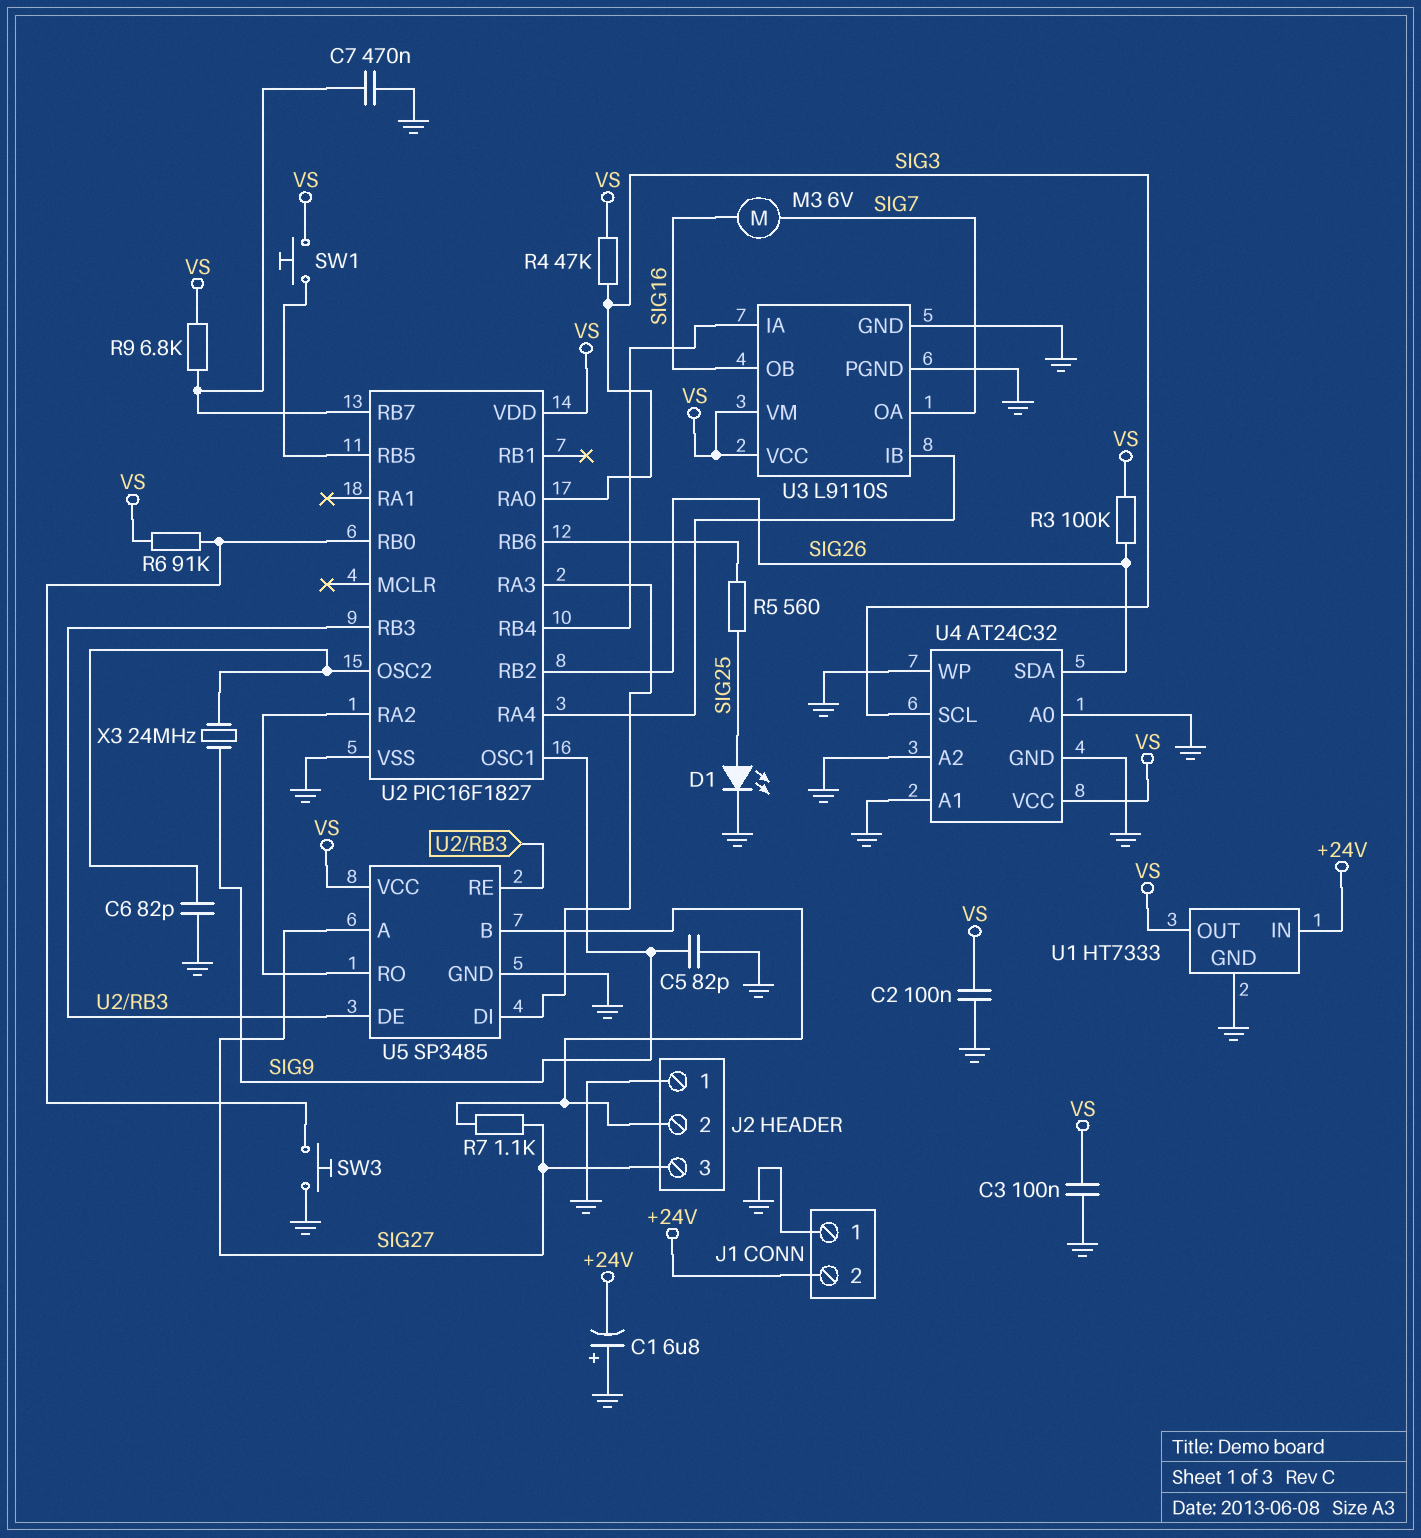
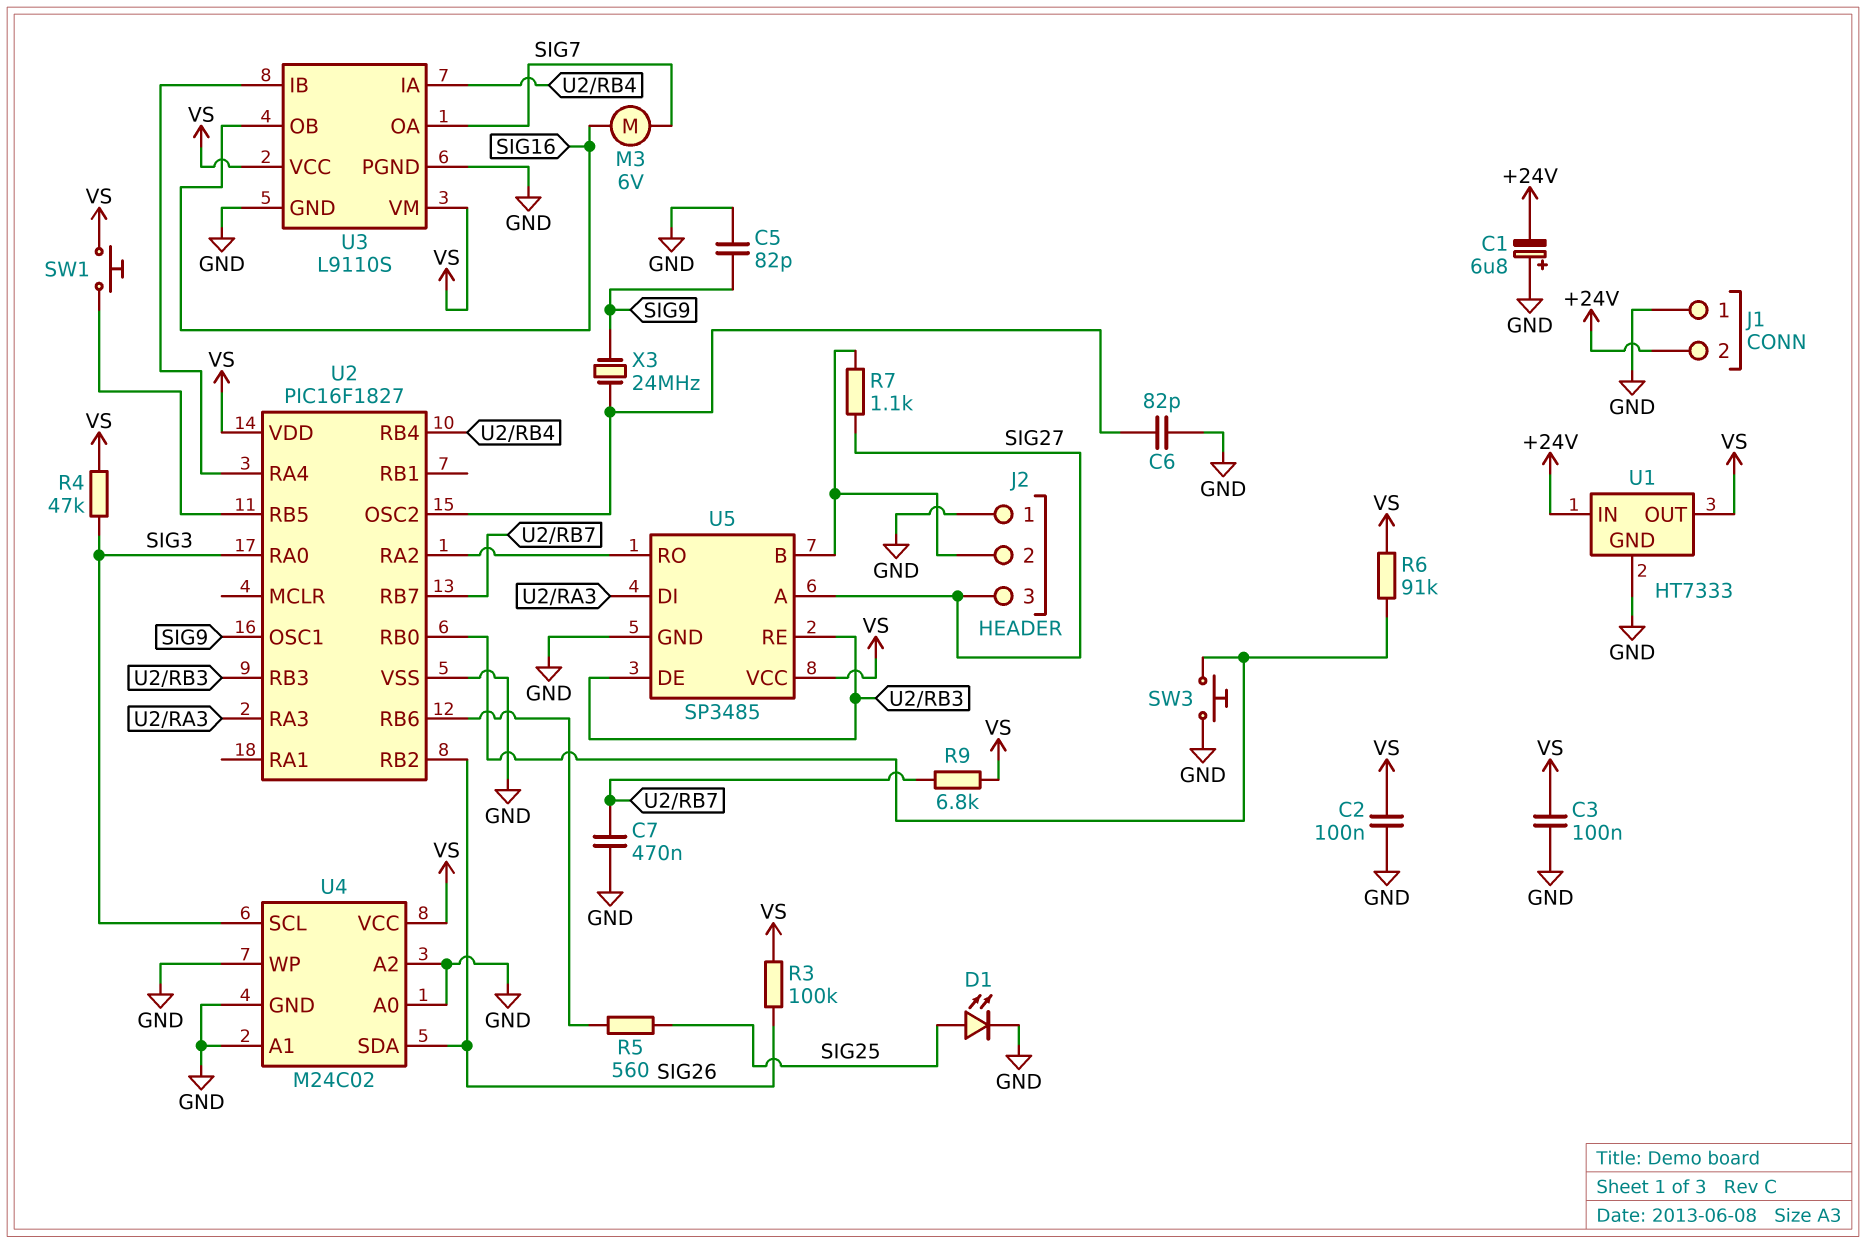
U4: AT24C32 -> M24C02

